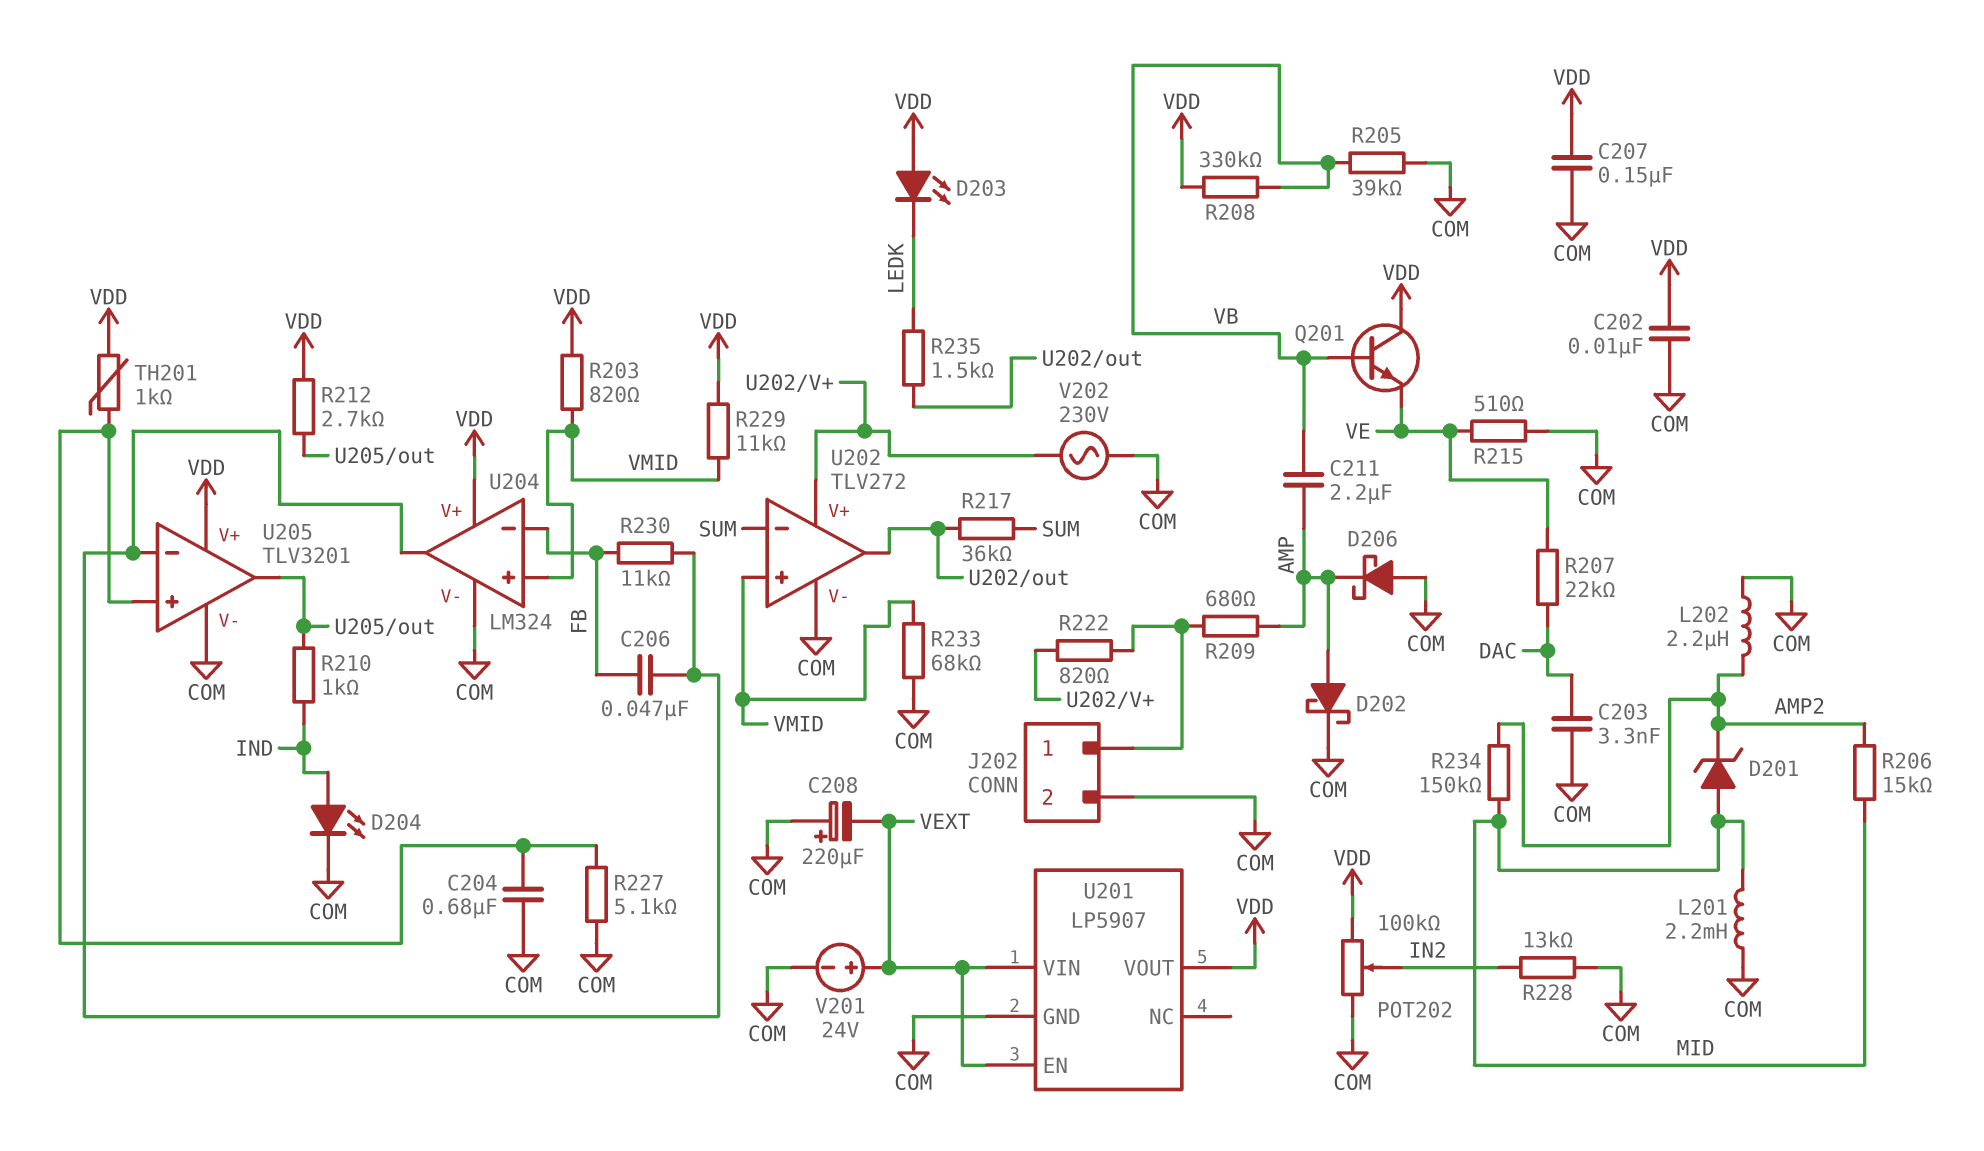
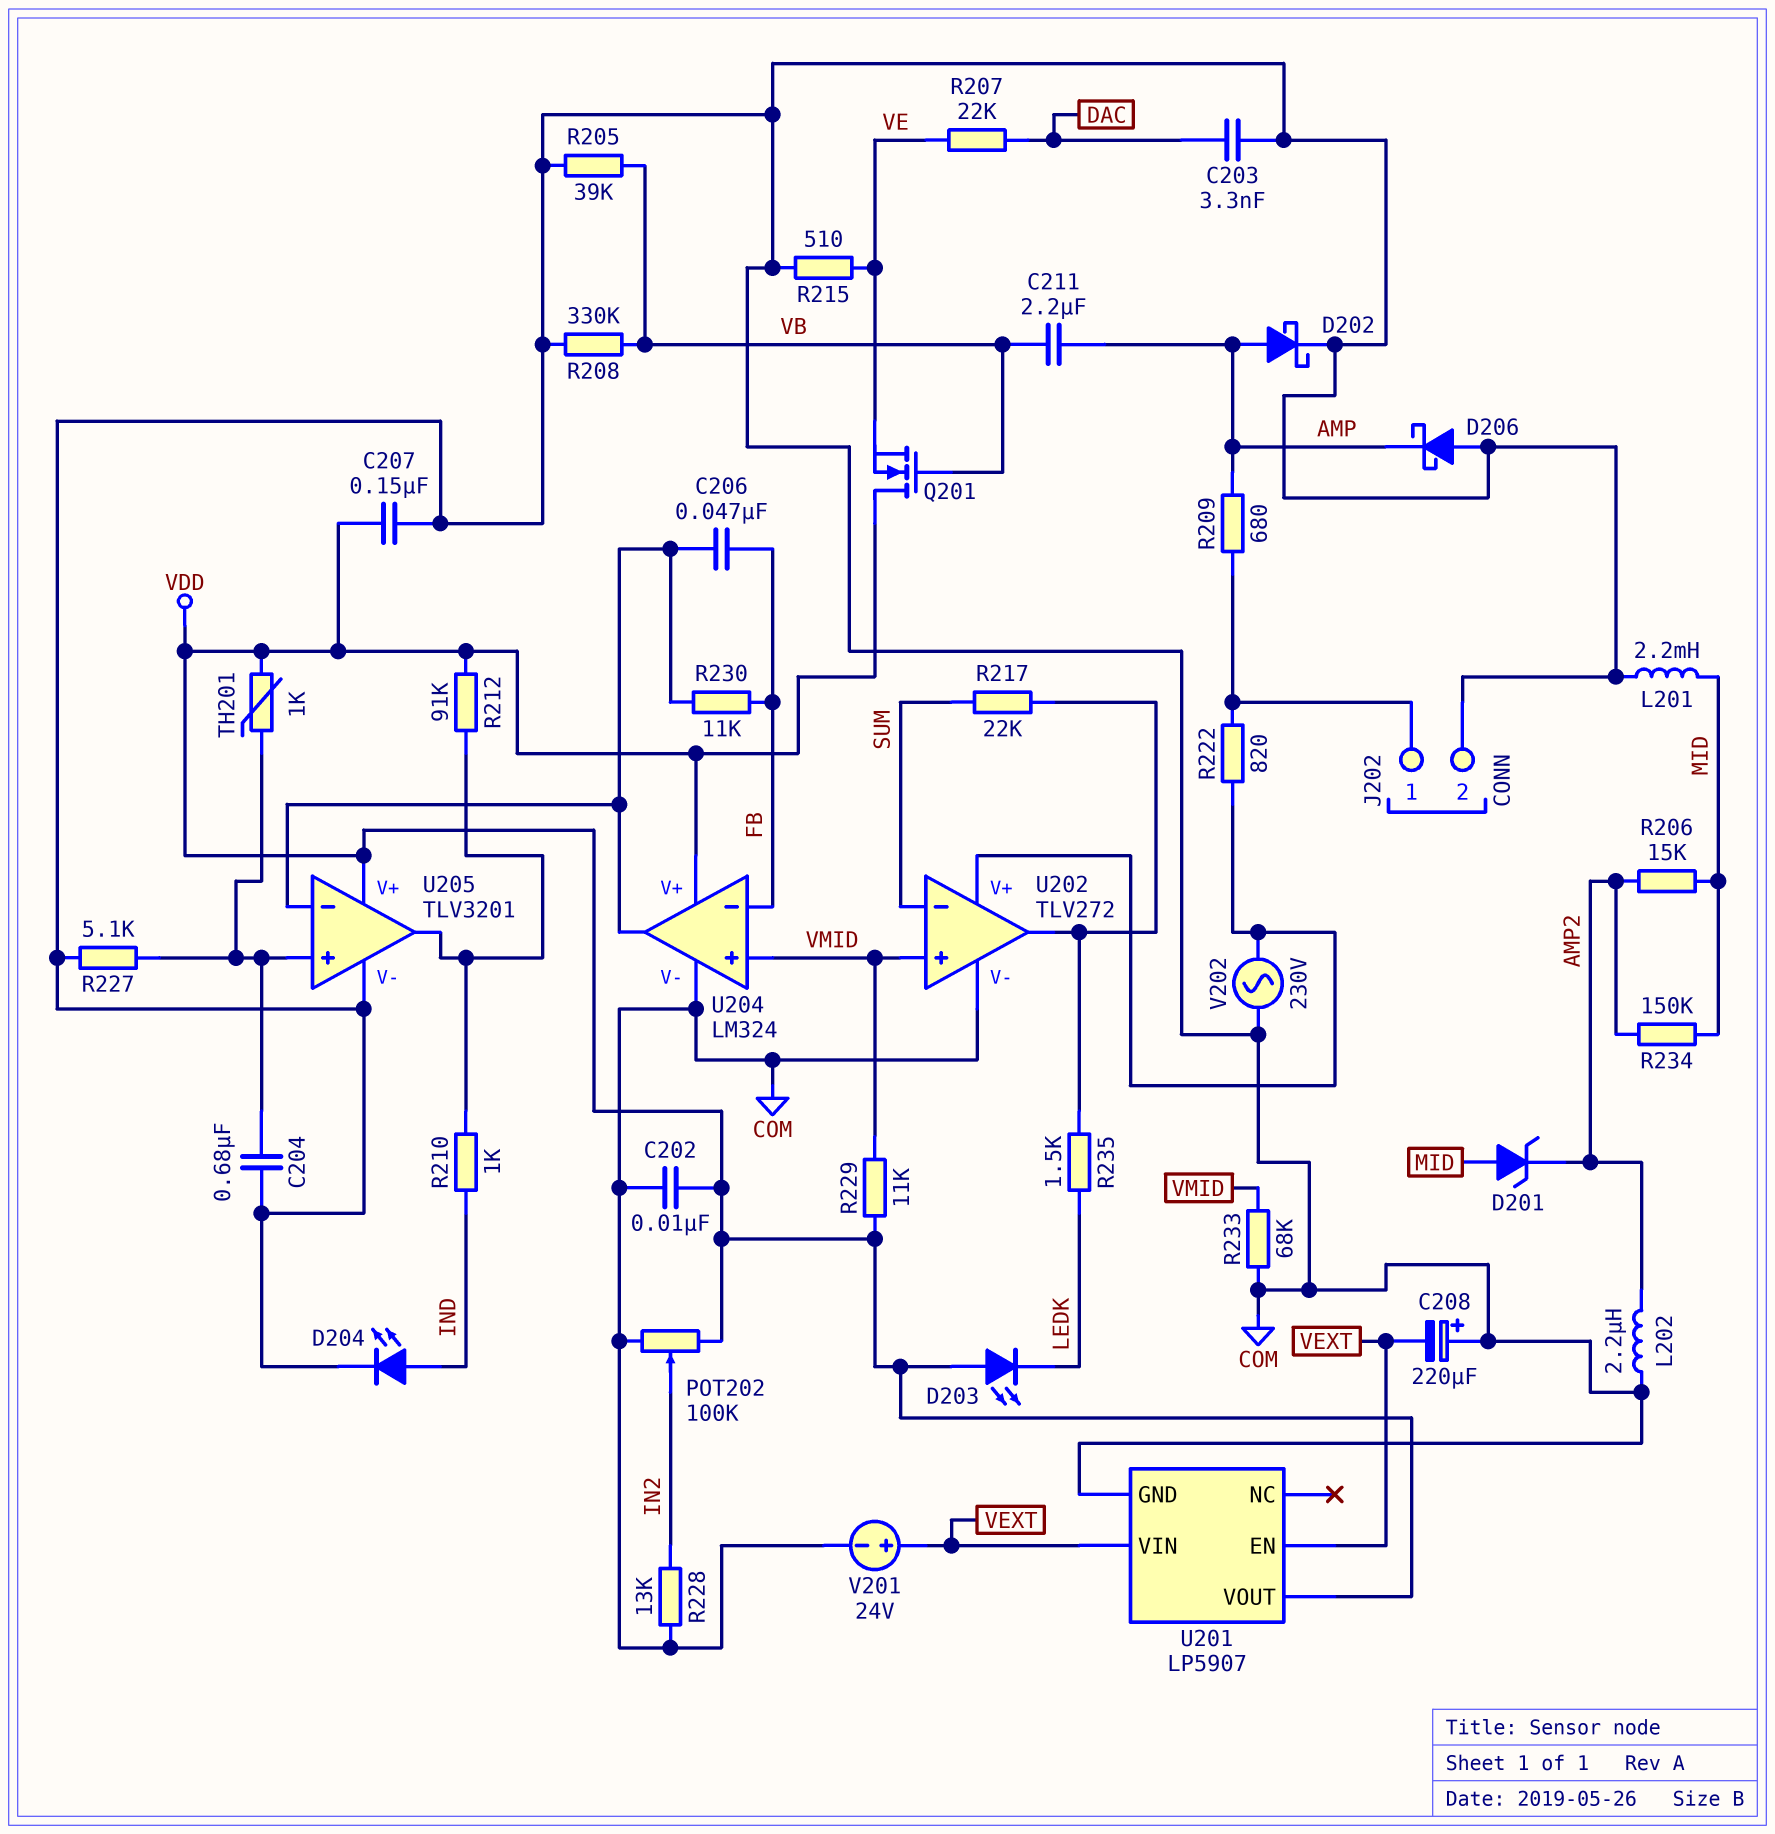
Q201: NPN (B VB, C VDD, E VE) -> NMOS (G VB, D VDD, S VE)
R203: 820 (VDD, VMID) -> none
R208: 330k (VB, VDD) -> 330k (COM, VB)
R212: 2.7k (U205/out, VDD) -> 91k (U205/out, VDD)
R217: 36k (SUM, U202/out) -> 22k (SUM, U202/out)

